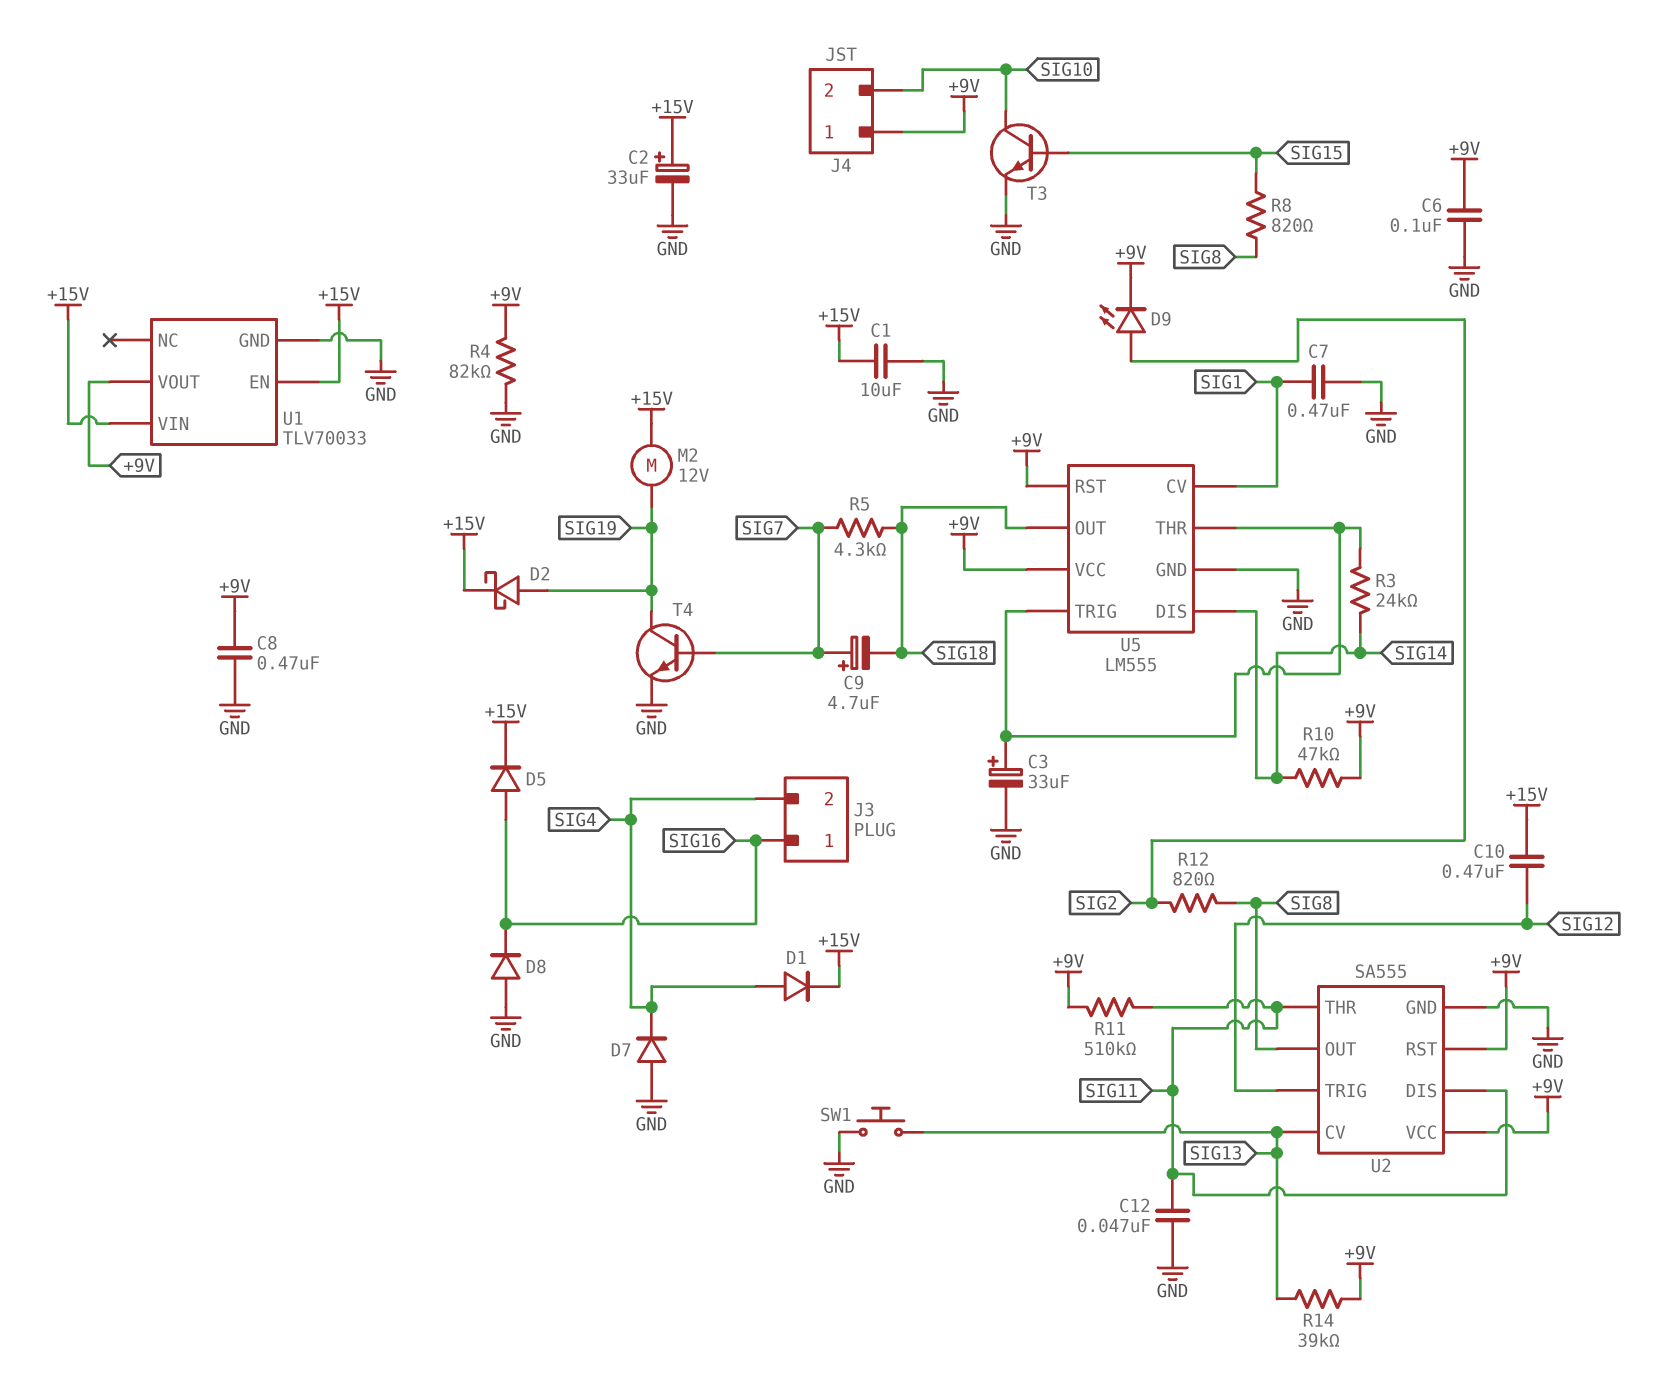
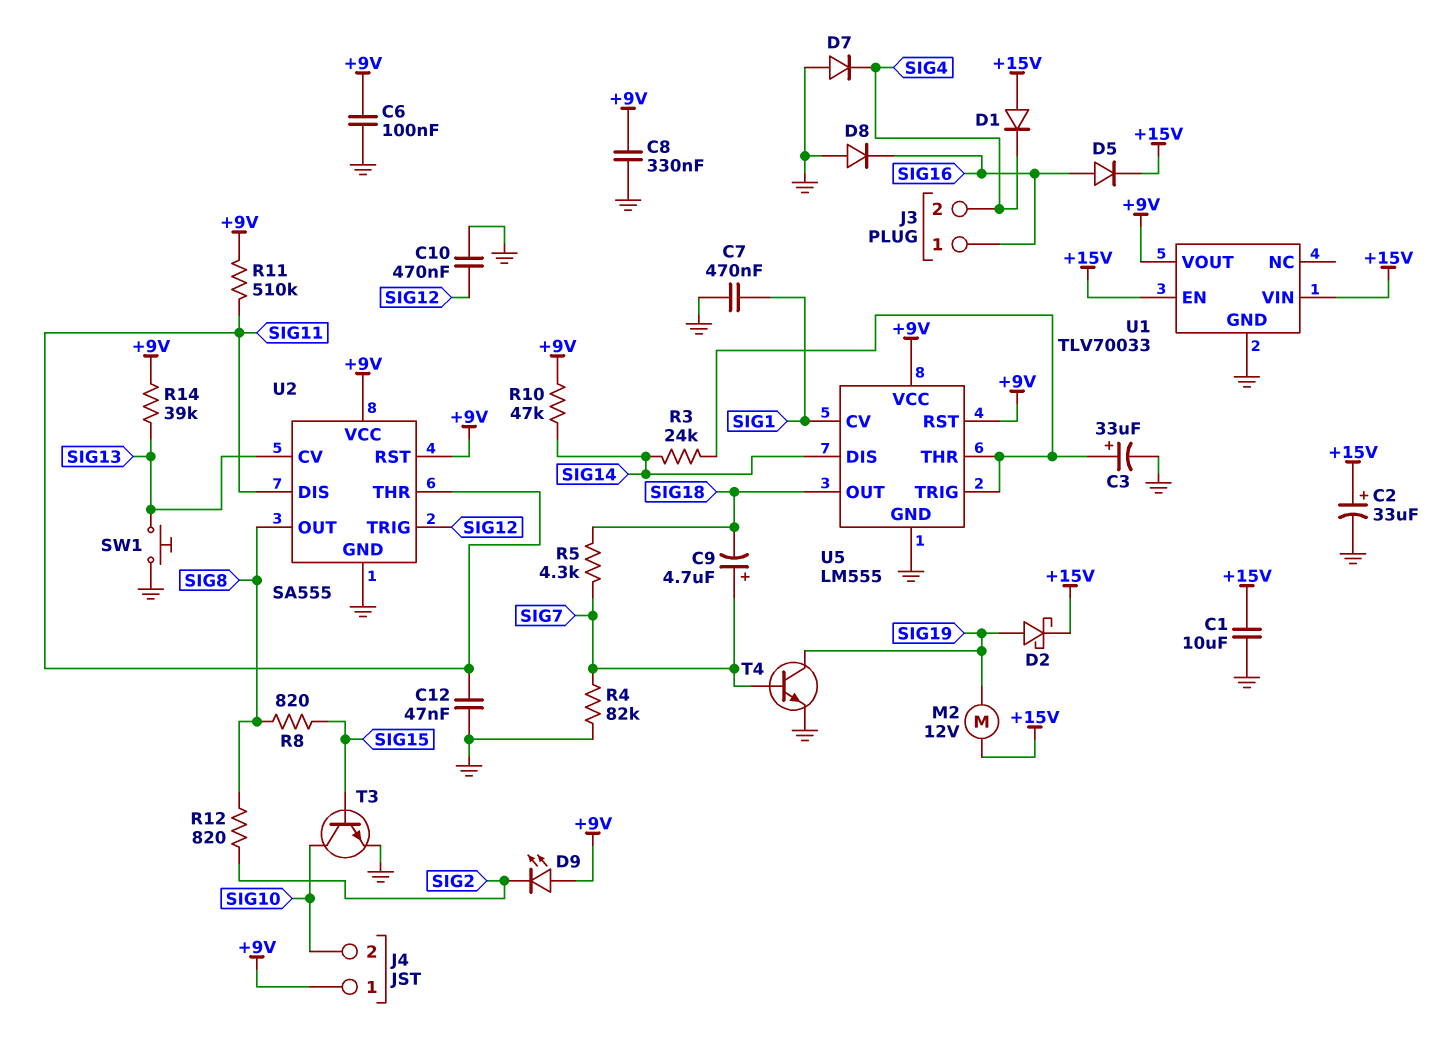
C8: 470nF (+9V, GND) -> 330nF (+9V, GND)
C10: 470nF (+15V, SIG12) -> 470nF (GND, SIG12)
D1: diode (A SIG4, K +15V) -> diode (A +15V, K SIG4)
D9: LED (A SIG2, K +9V) -> LED (A +9V, K SIG2)
R4: 82k (+9V, GND) -> 82k (GND, SIG7)

